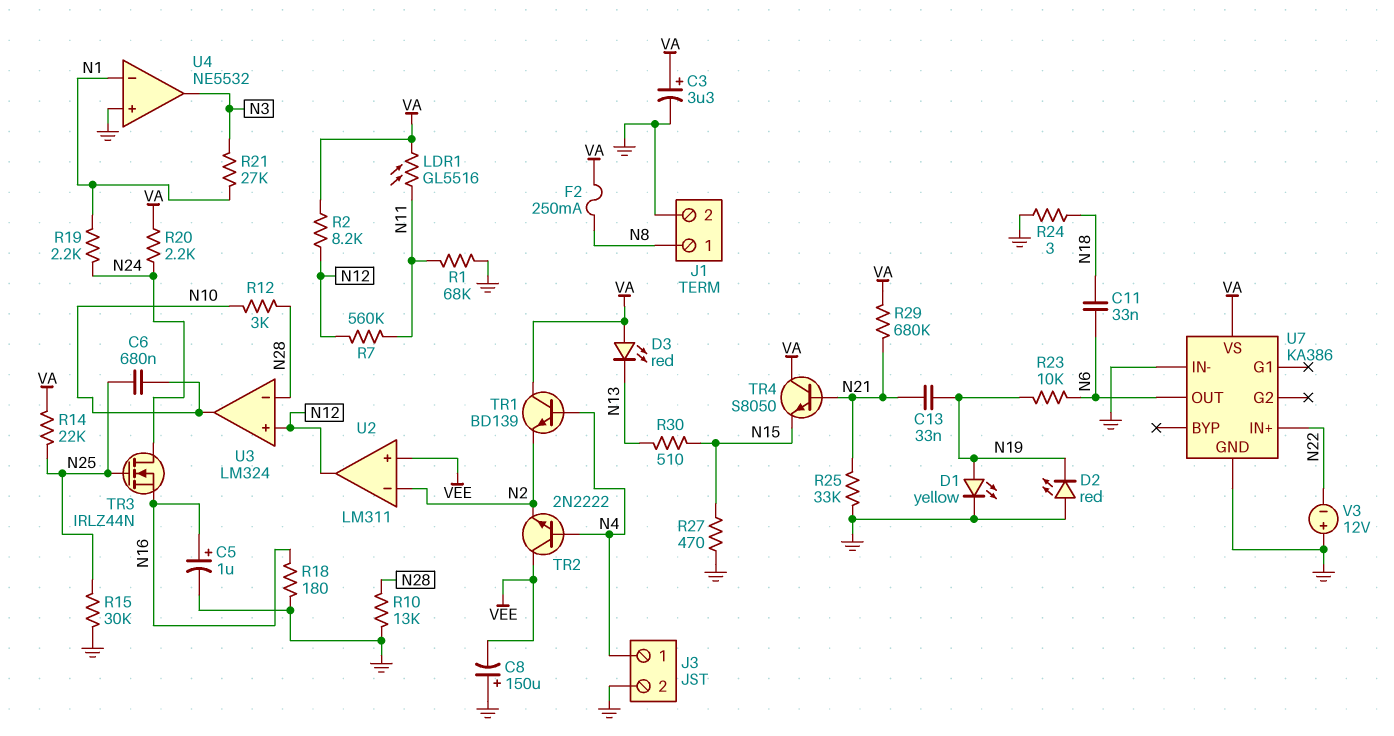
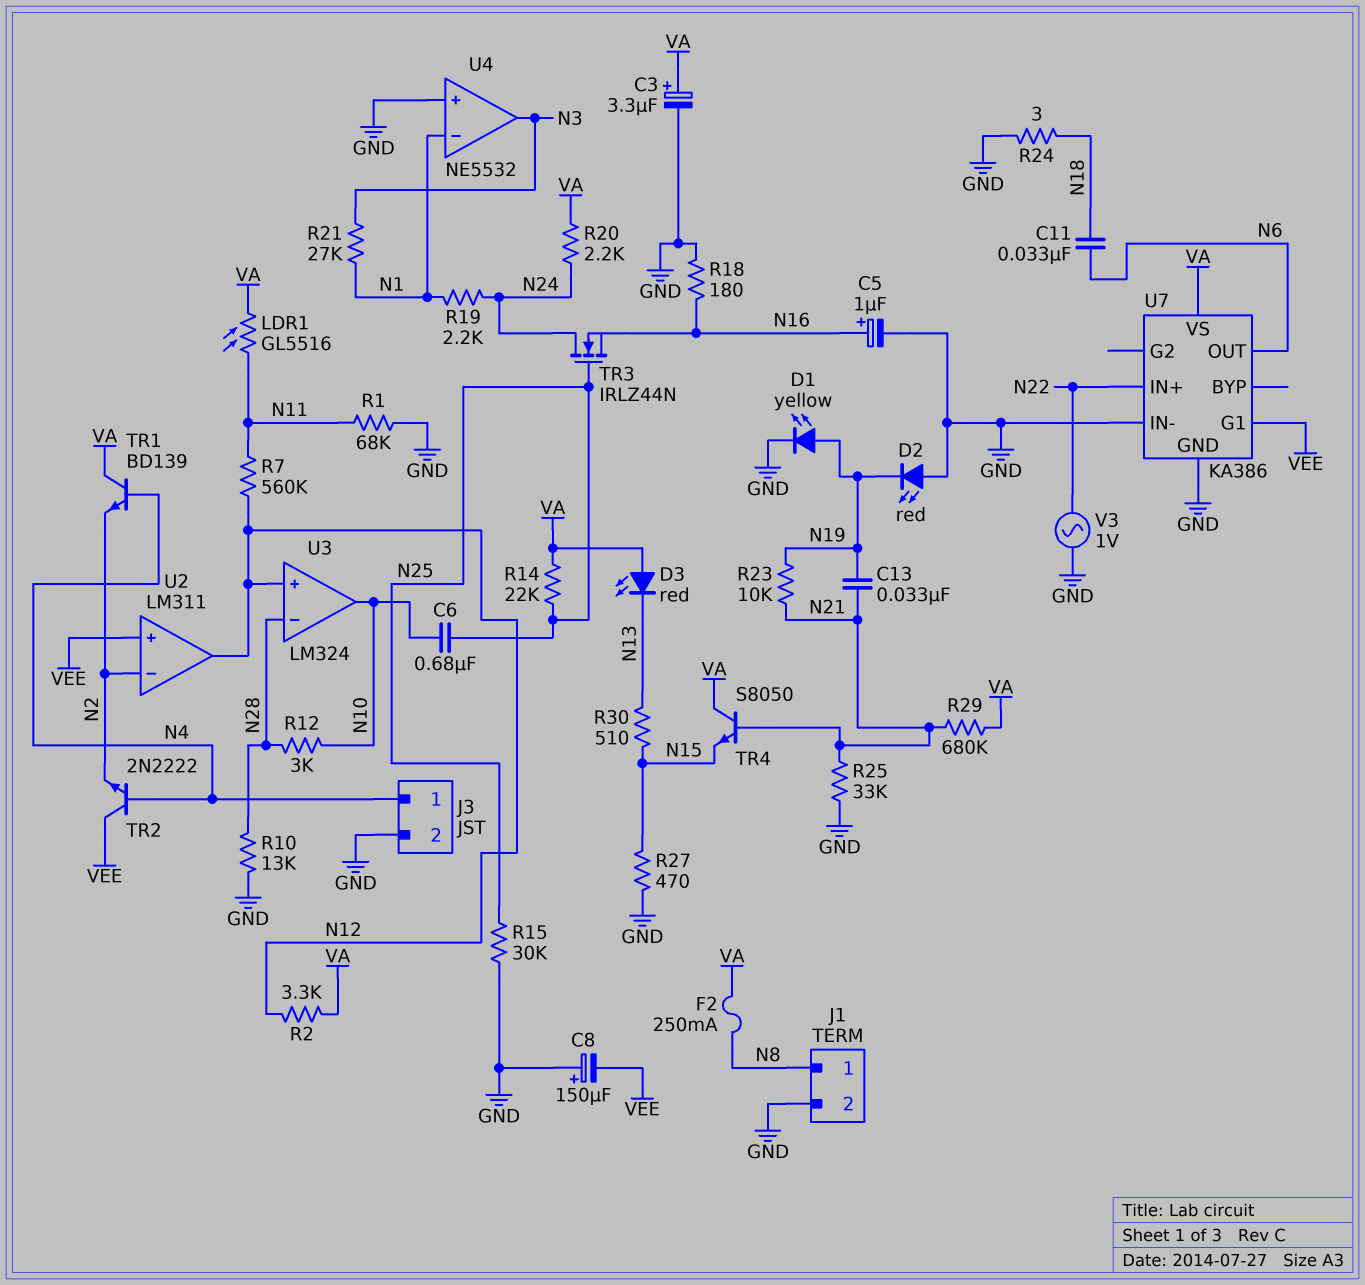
R2: 8.2k (N12, VA) -> 3.3k (N12, VA)
R23: 10k (N6, N19) -> 10k (N19, N21)
U7 pin G1: none -> VEE
V3: 12V (plus GND, minus N22) -> AC 1V (GND, N22)

